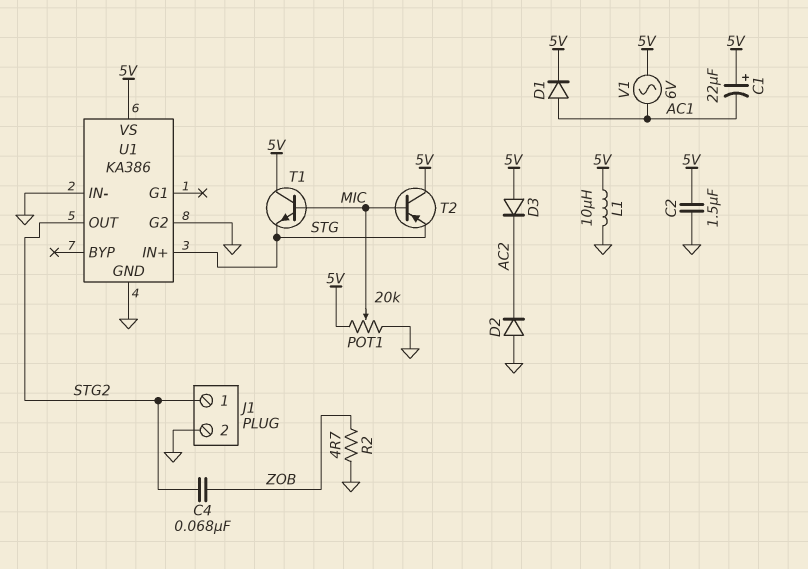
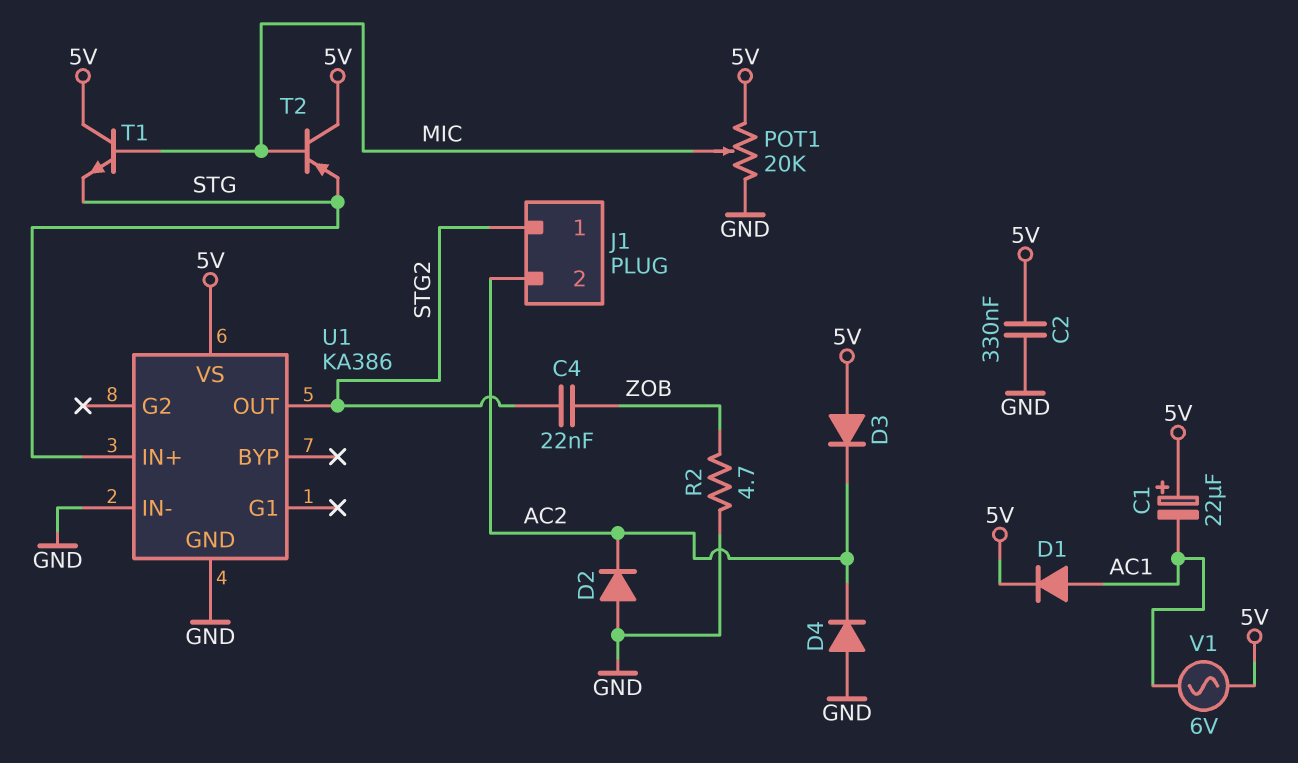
C2: 1.5uF (5V, GND) -> 330nF (5V, GND)
C4: 68nF (STG2, ZOB) -> 22nF (STG2, ZOB)
D4: none -> diode (A GND, K AC2)
J1 pin 2: GND -> AC2
L1: 10uH (5V, GND) -> none
U1 pin G2: GND -> none

